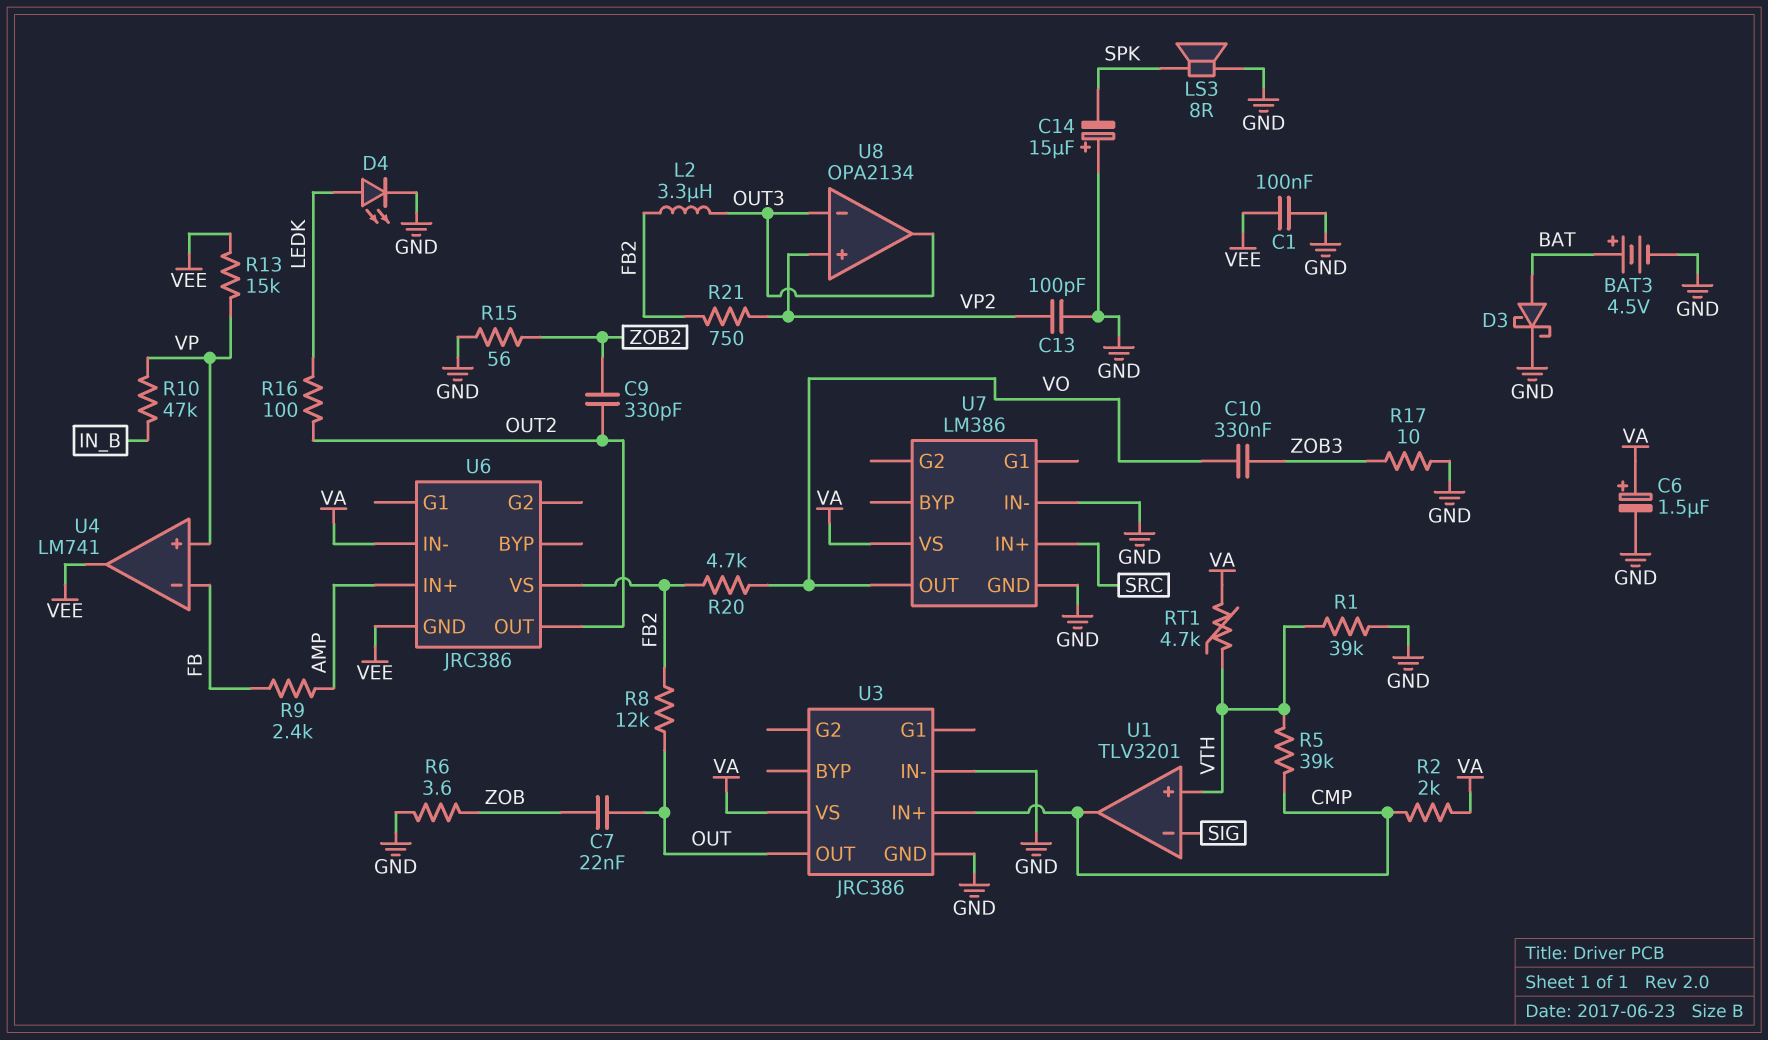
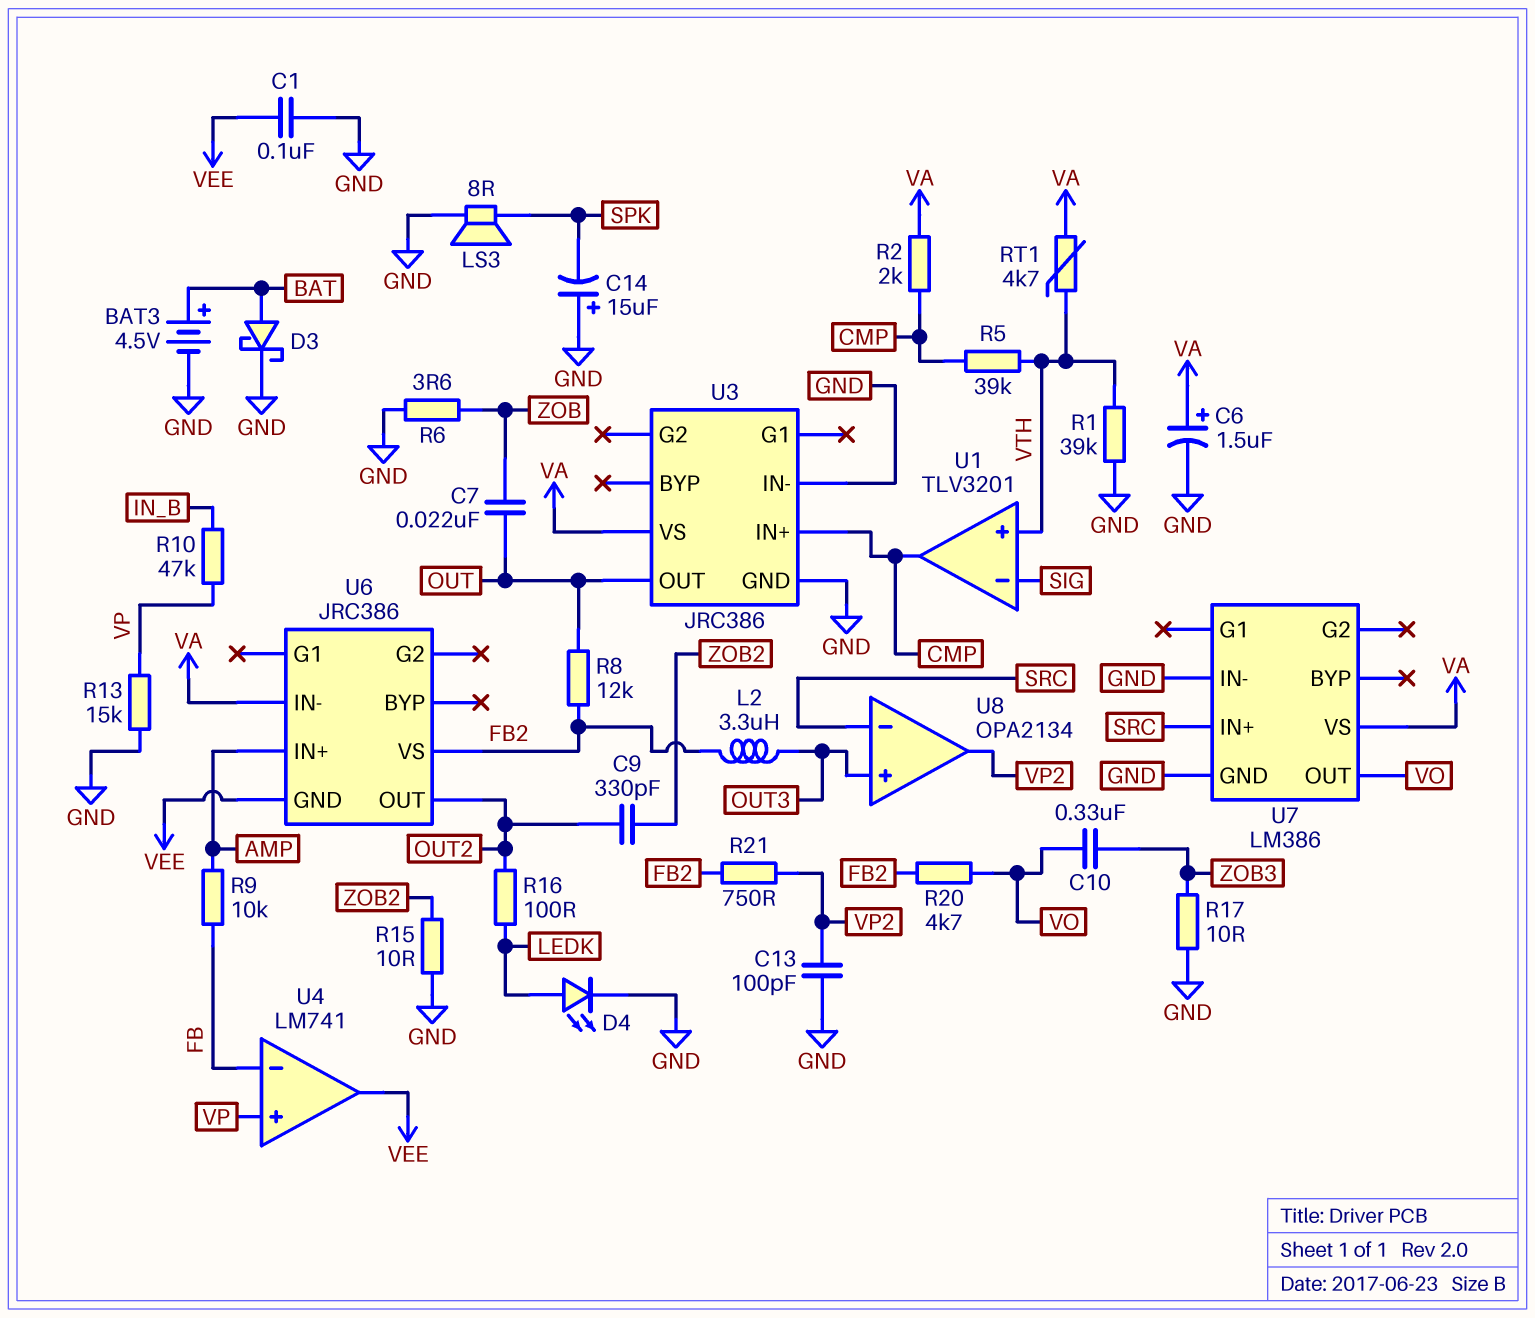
R9: 2.4k (AMP, FB) -> 10k (AMP, FB)
R13: 15k (VEE, VP) -> 15k (GND, VP)
R15: 56 (GND, ZOB2) -> 10 (GND, ZOB2)
U8 pin in+: VP2 -> OUT3
U8 pin in-: OUT3 -> SRC
U8 pin out: OUT3 -> VP2

